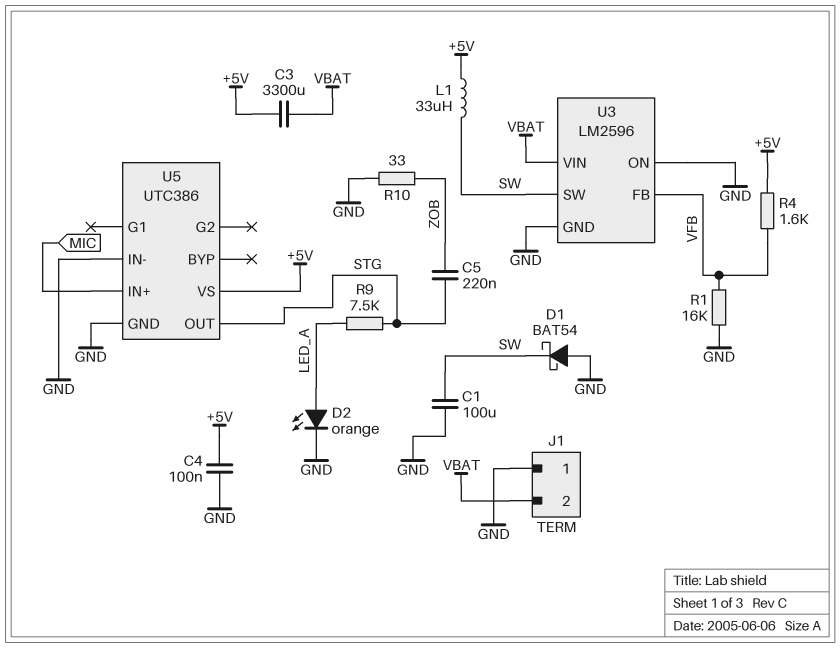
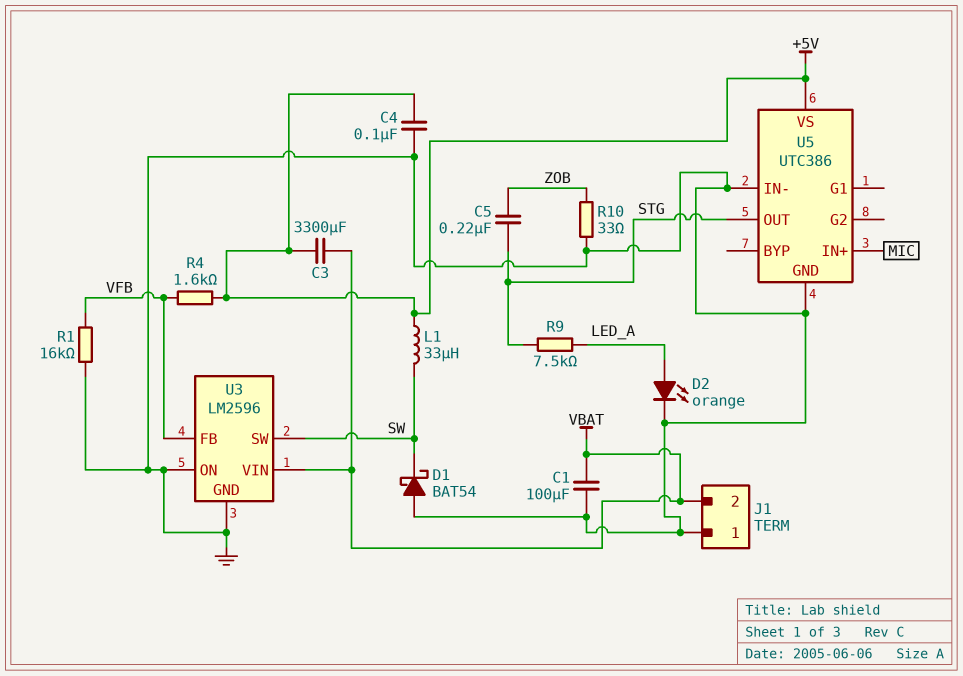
C1: 100uF (GND, SW) -> 100uF (GND, VBAT)

